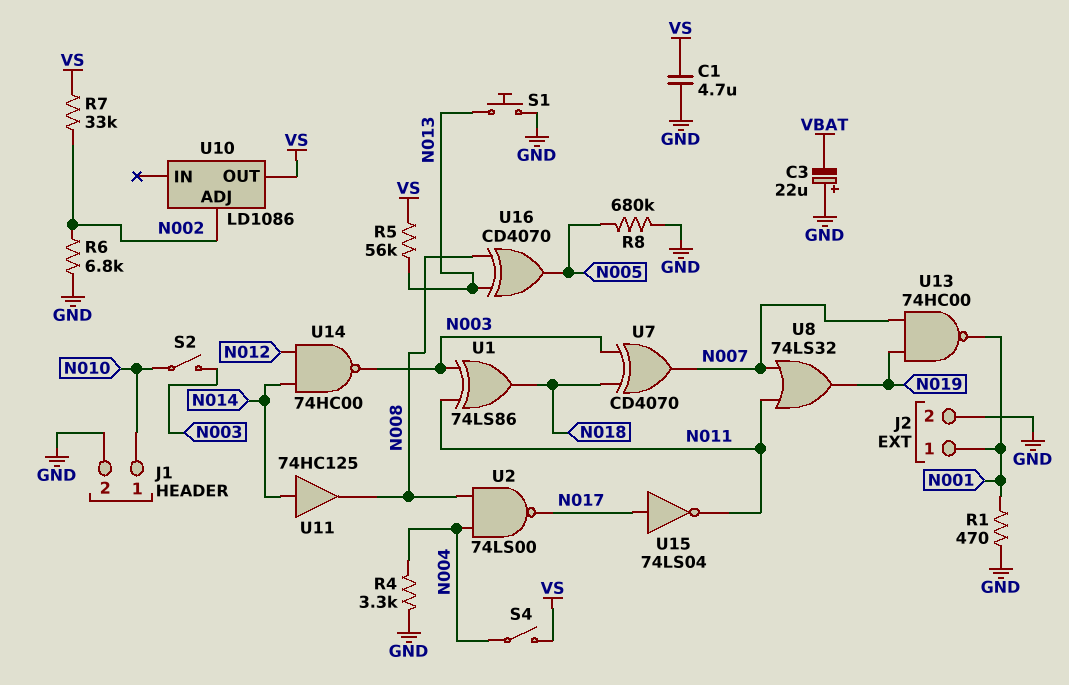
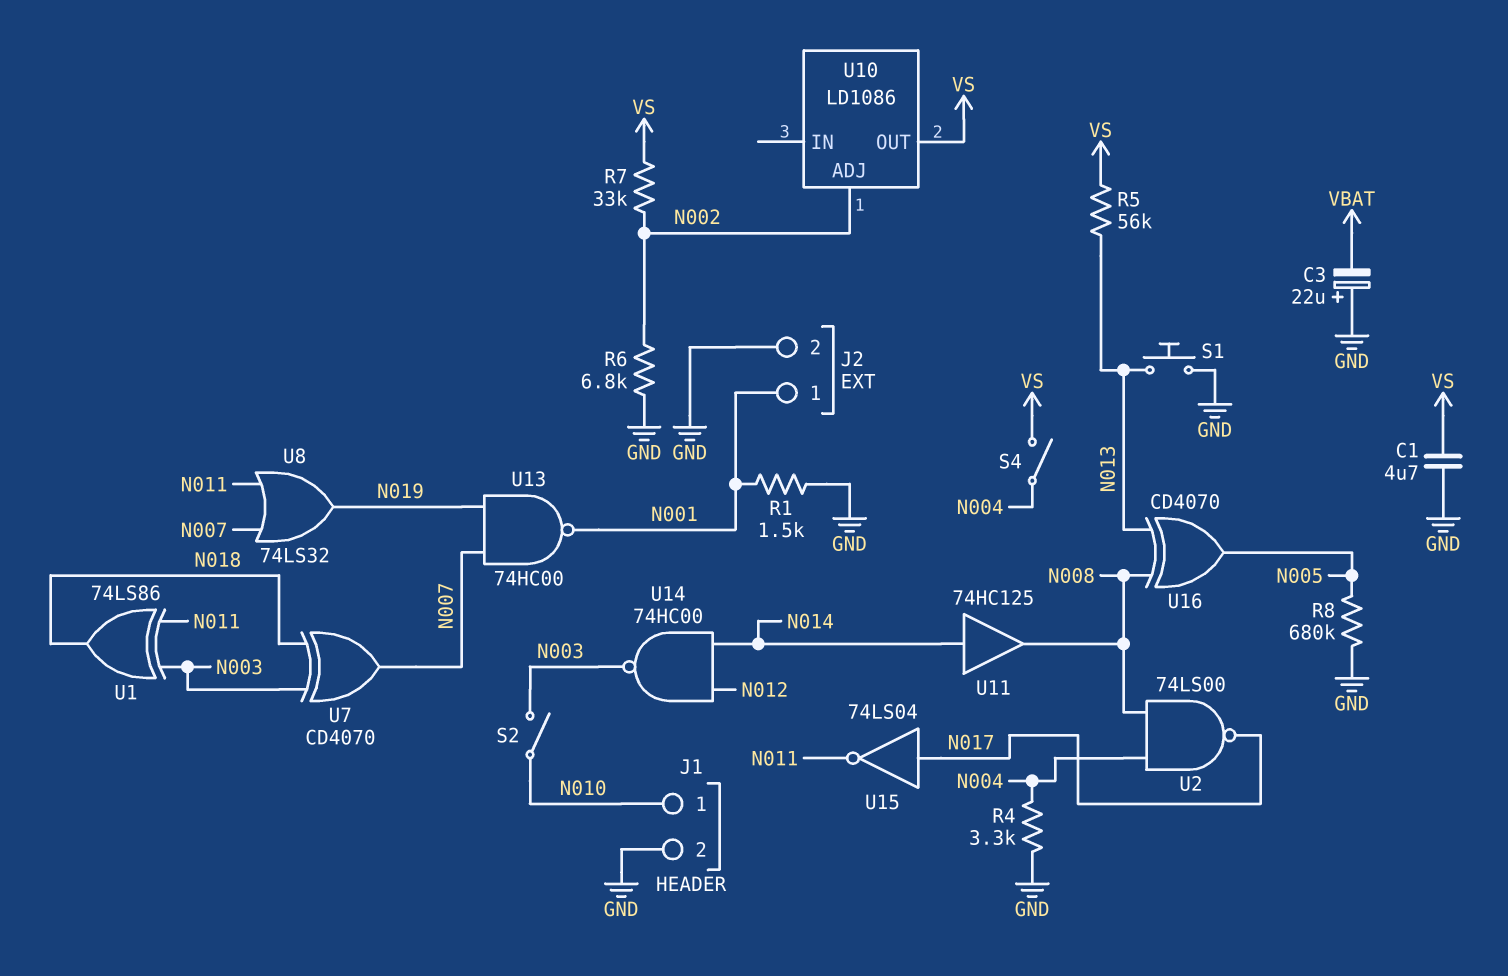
R1: 470 (GND, N001) -> 1.5k (GND, N001)

